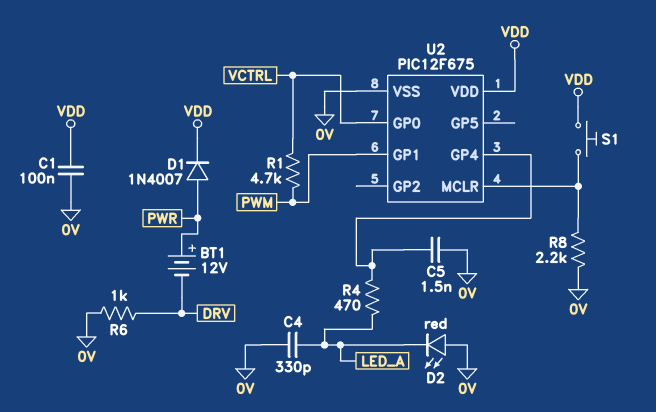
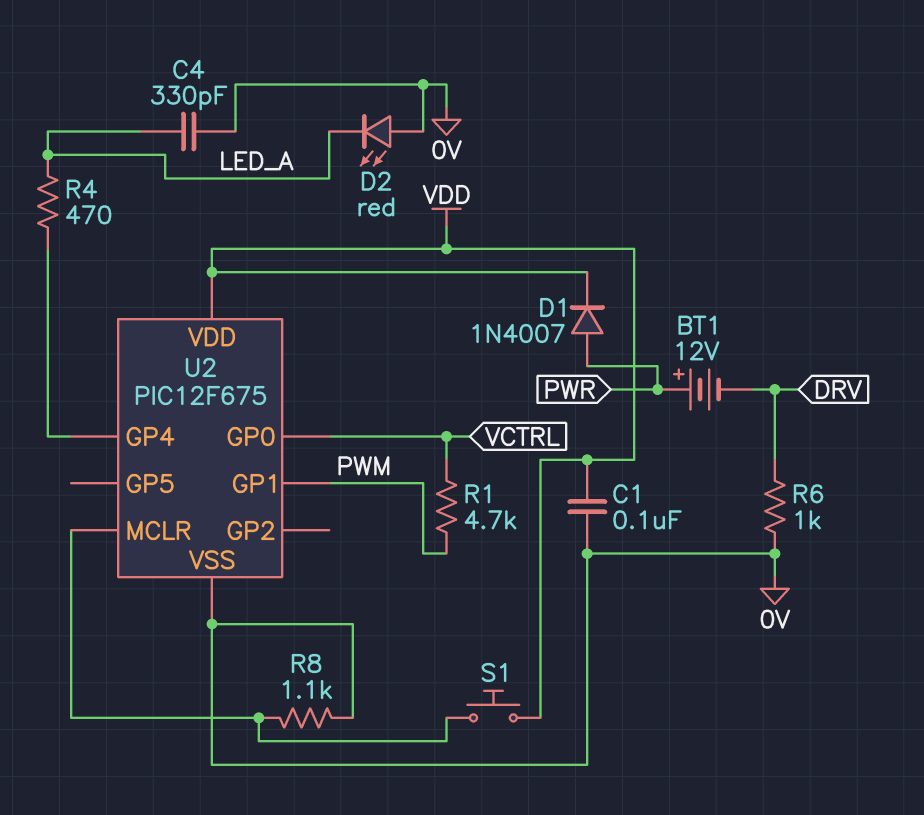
C5: 1.5nF (0V, U2/GP4) -> none
R8: 2.2k (0V, U2/MCLR) -> 1.1k (0V, U2/MCLR)

